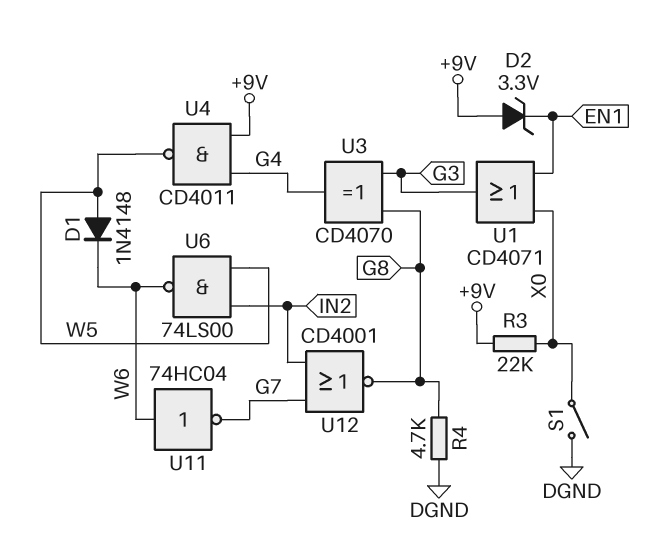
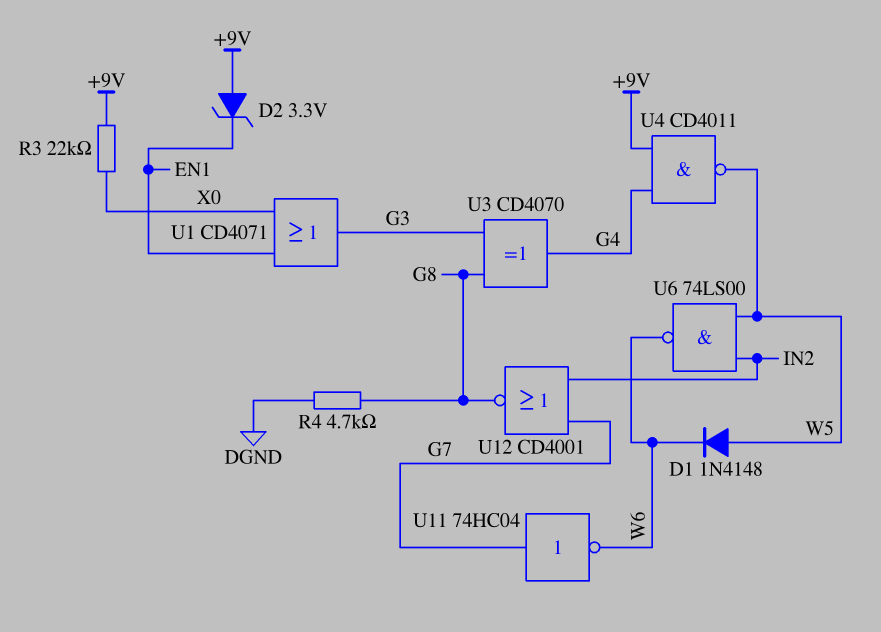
S1: switch (DGND, X0) -> none
U11: NOT 74HC04 (in W6, out G7) -> NOT 74HC04 (in G7, out W6)

